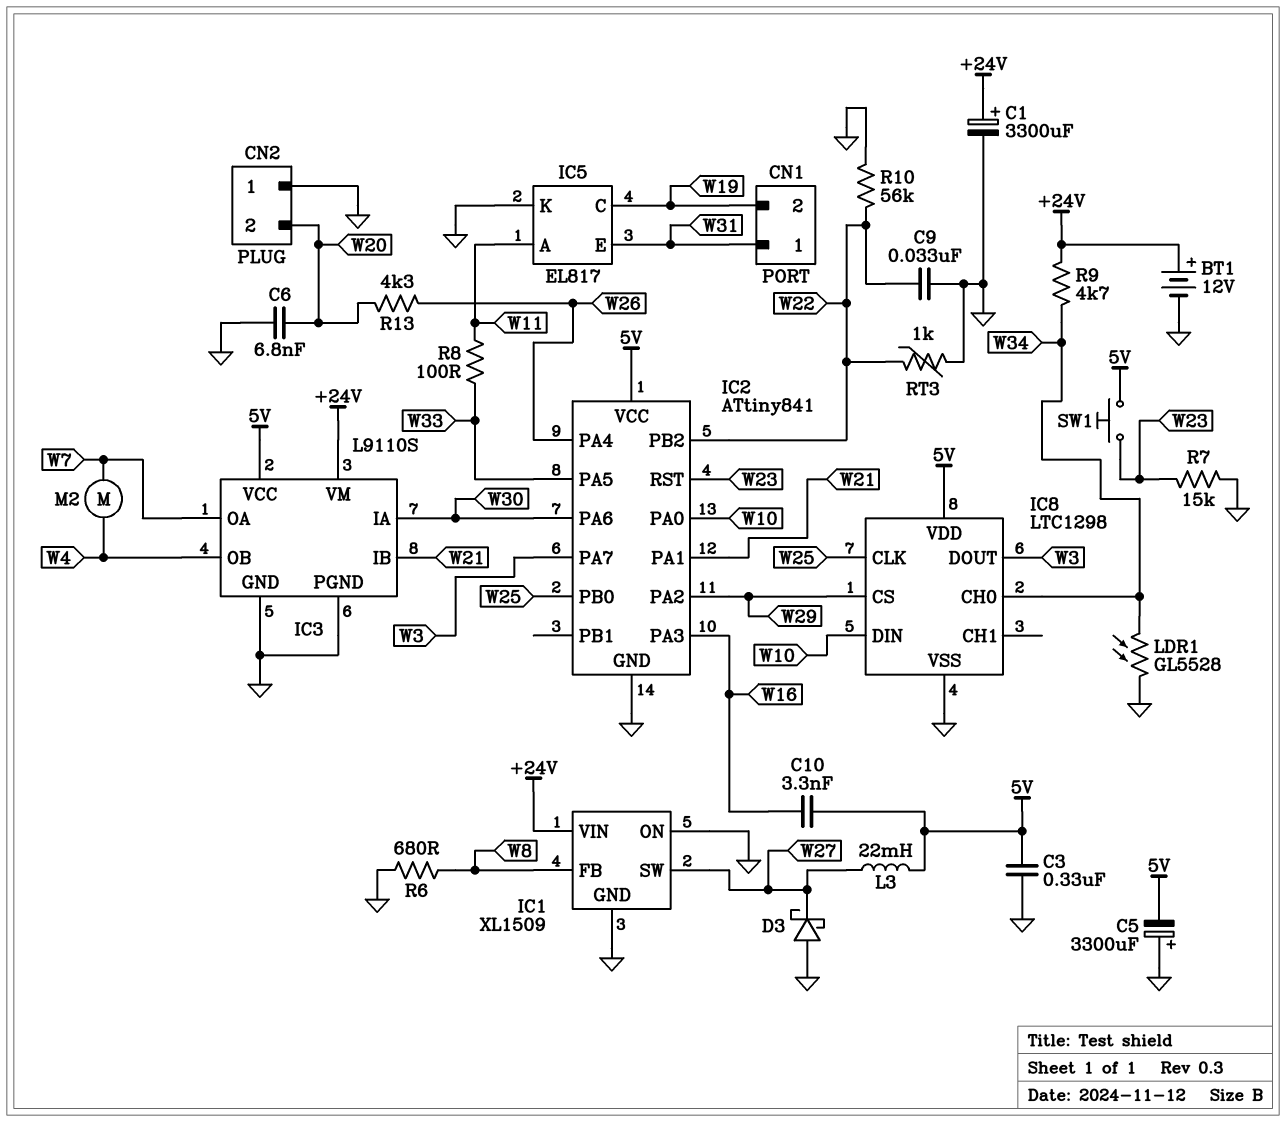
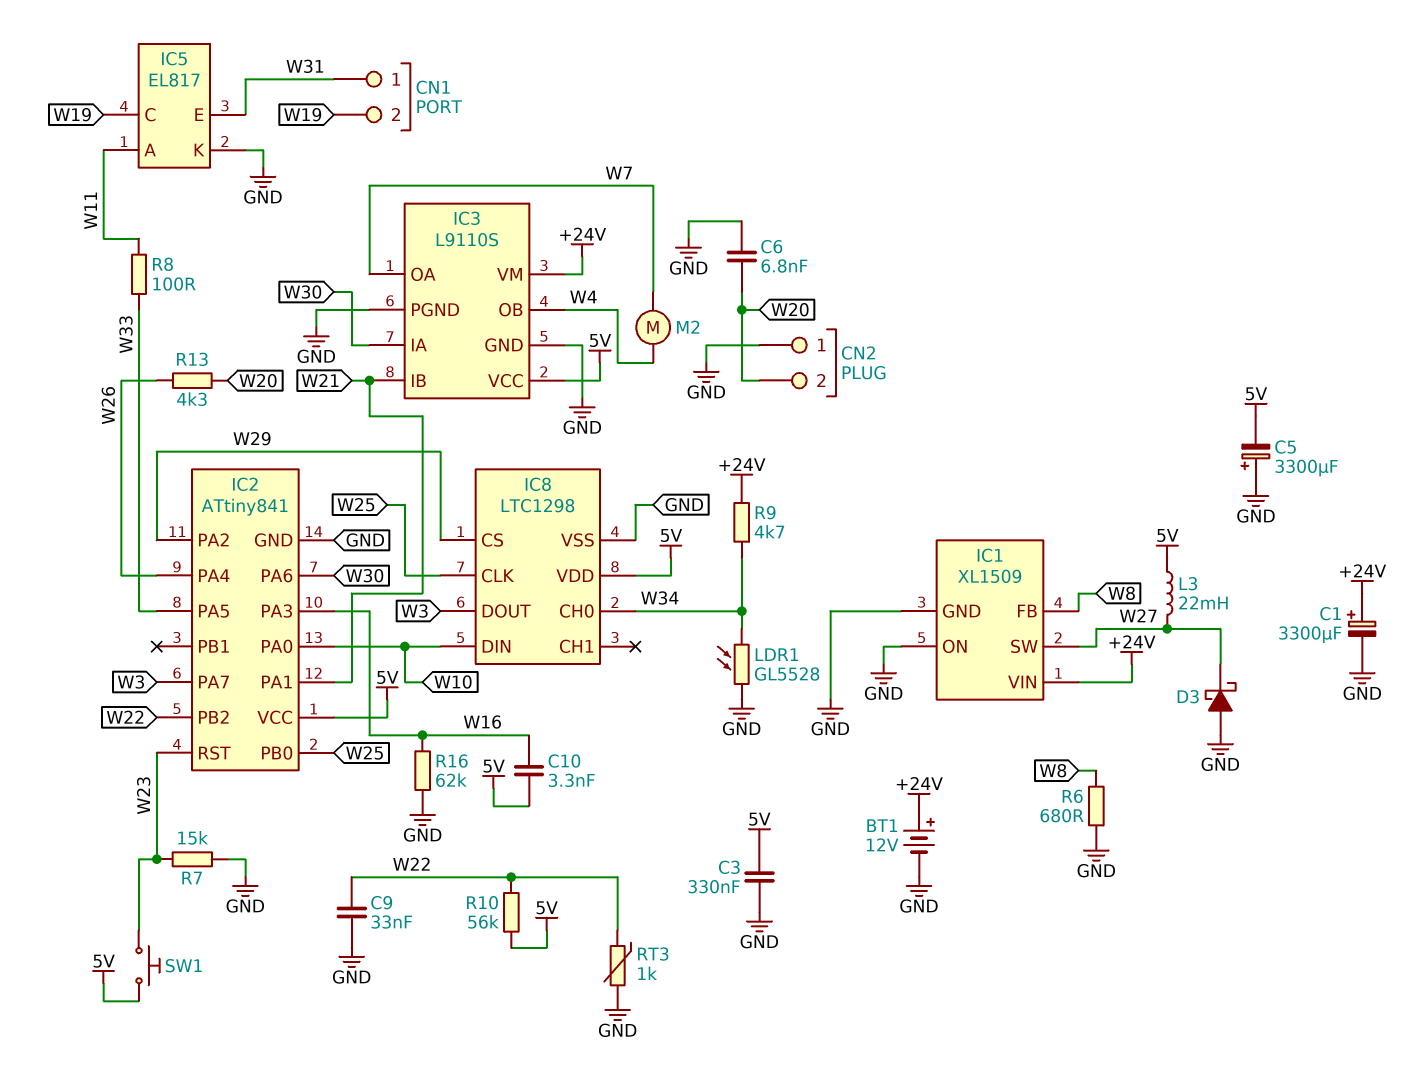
R10: 56k (GND, W22) -> 56k (5V, W22)
R16: none -> 62k (GND, W16)

